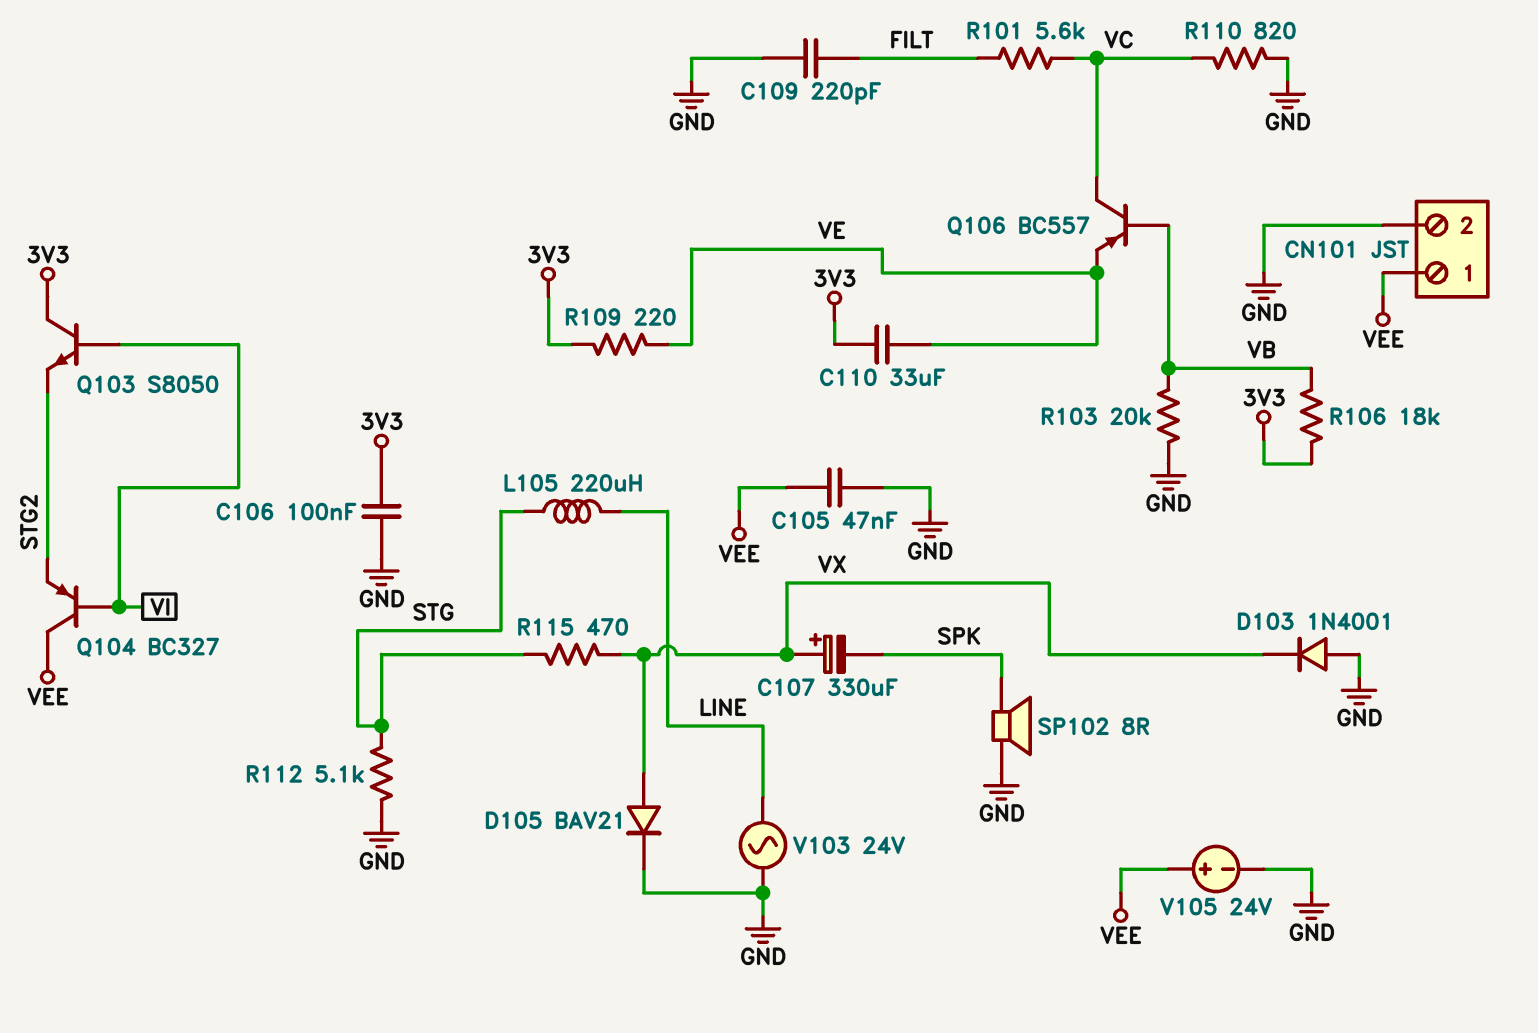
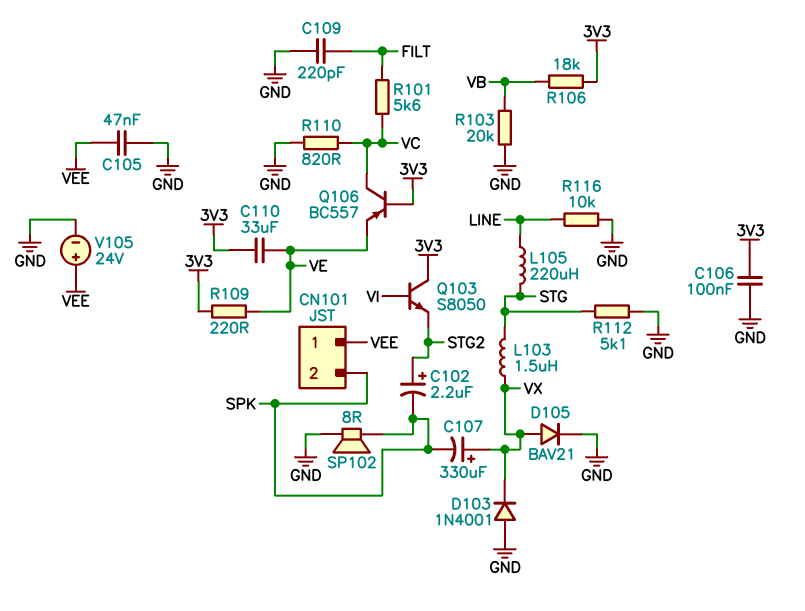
C102: none -> 2.2uF (plus STG2, minus SPK)
CN101 pin 2: GND -> SPK
L103: none -> 1.5uH (STG, VX)
Q104: PNP BC327 (B VI, C VEE, E STG2) -> none
Q106: PNP BC557 (B VB, C VC, E VE) -> PNP BC557 (B 3V3, C VC, E VE)
R115: 470 (STG, VX) -> none
R116: none -> 10k (GND, LINE)
V103: AC 24V (GND, LINE) -> none

